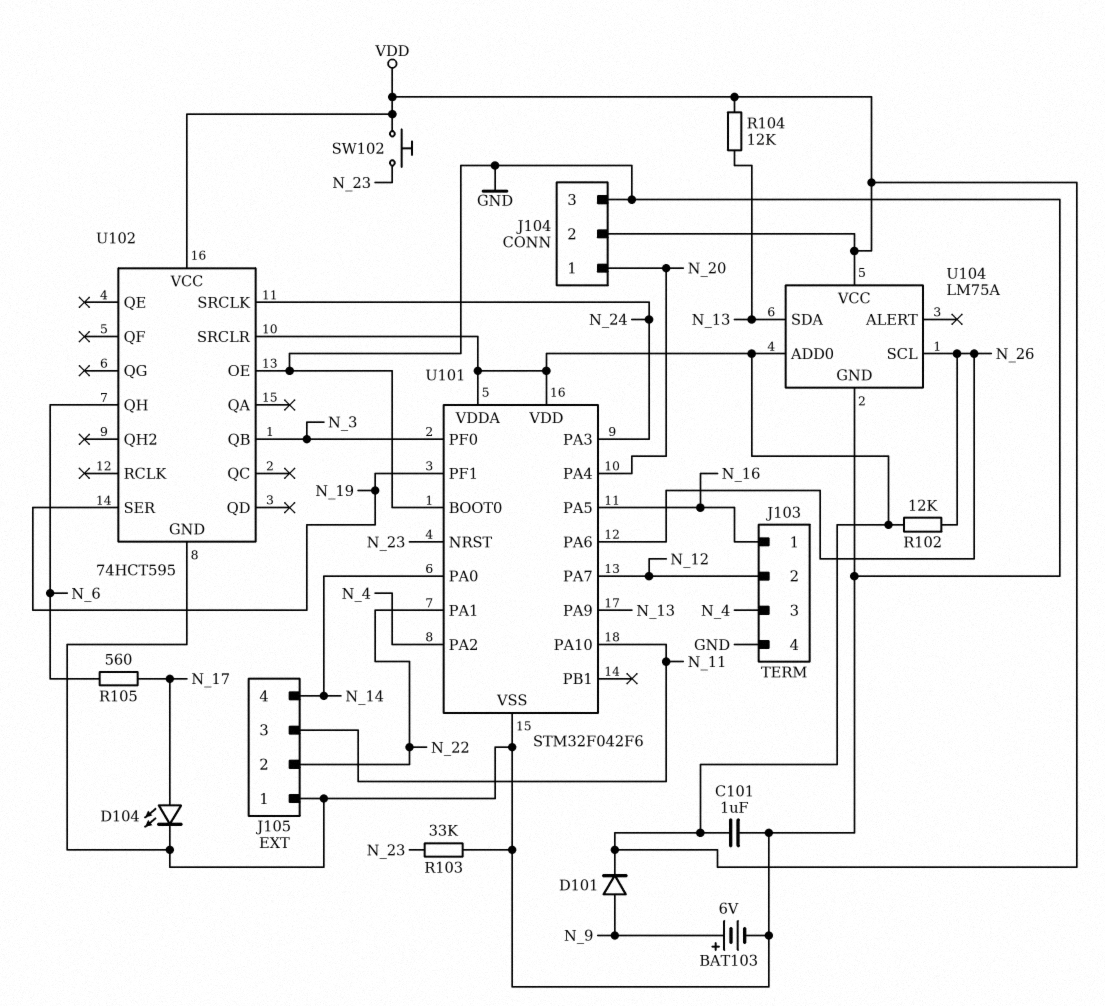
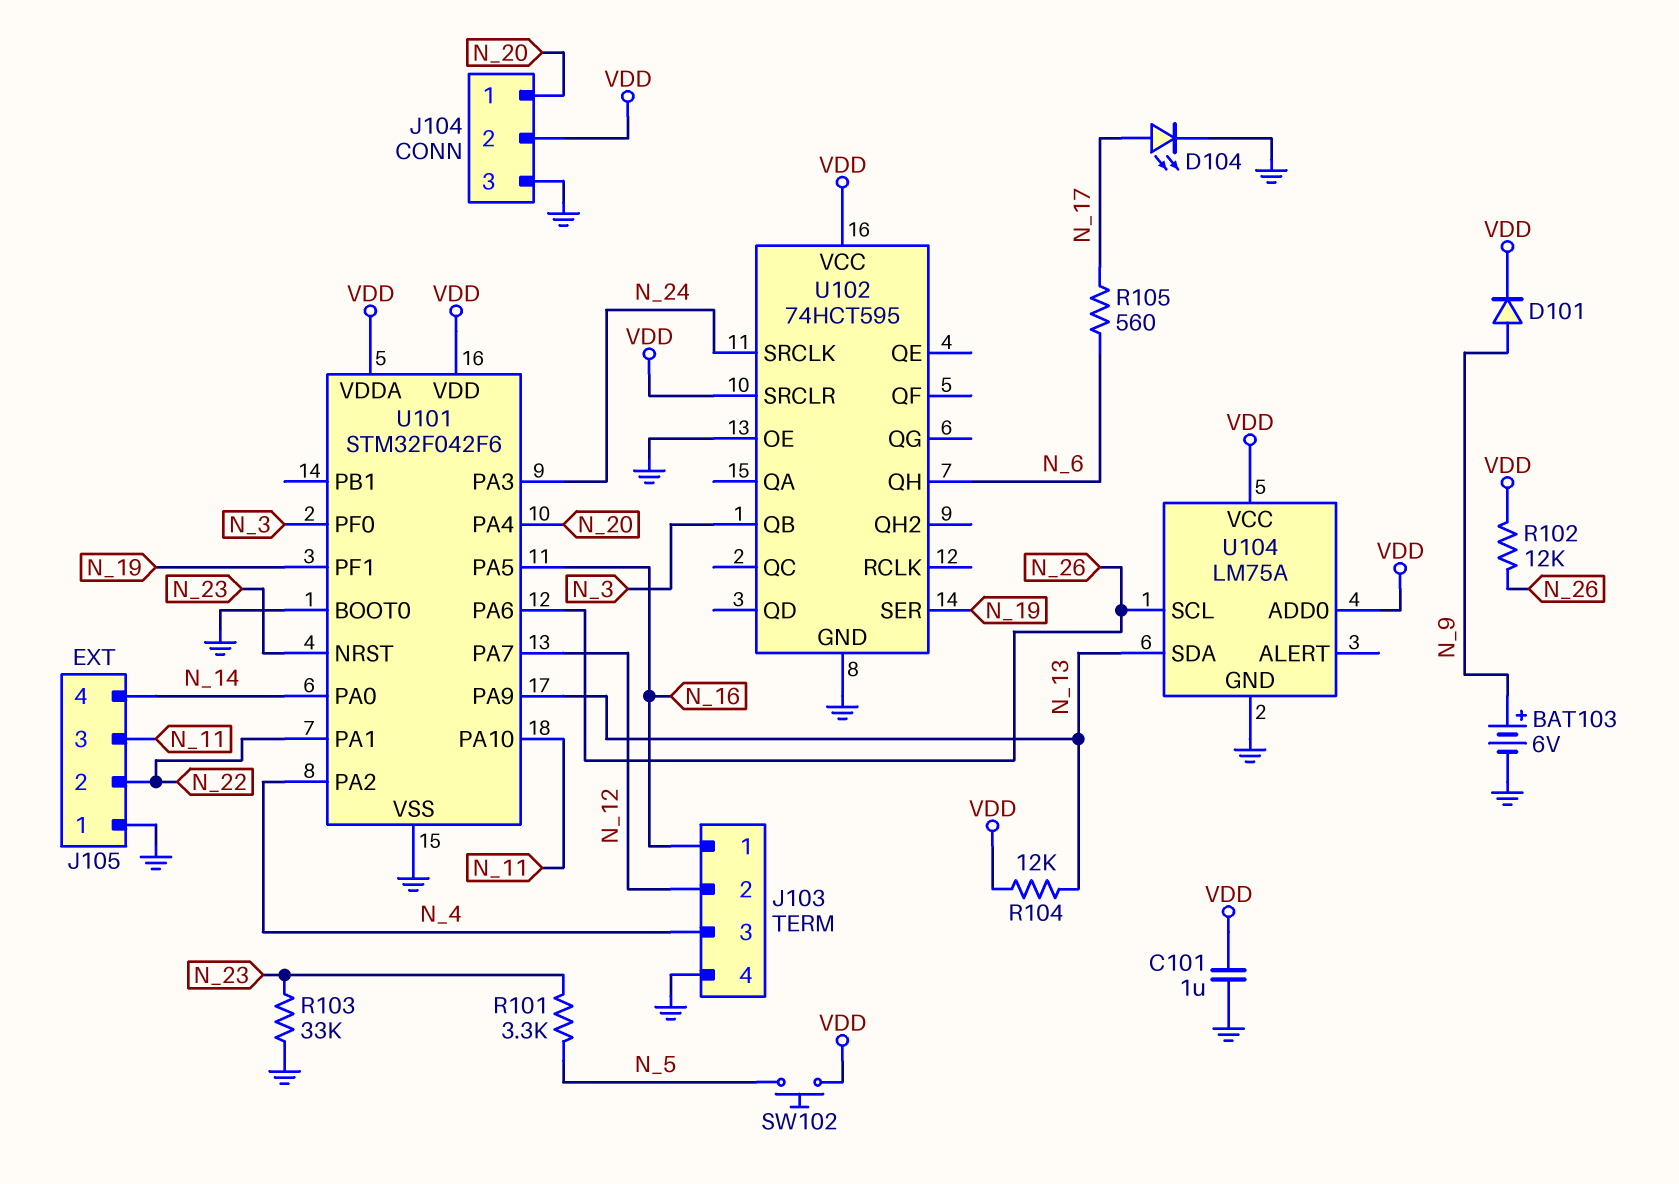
R101: none -> 3.3k (N_5, N_23)
SW102: button (N_23, VDD) -> button (N_5, VDD)

